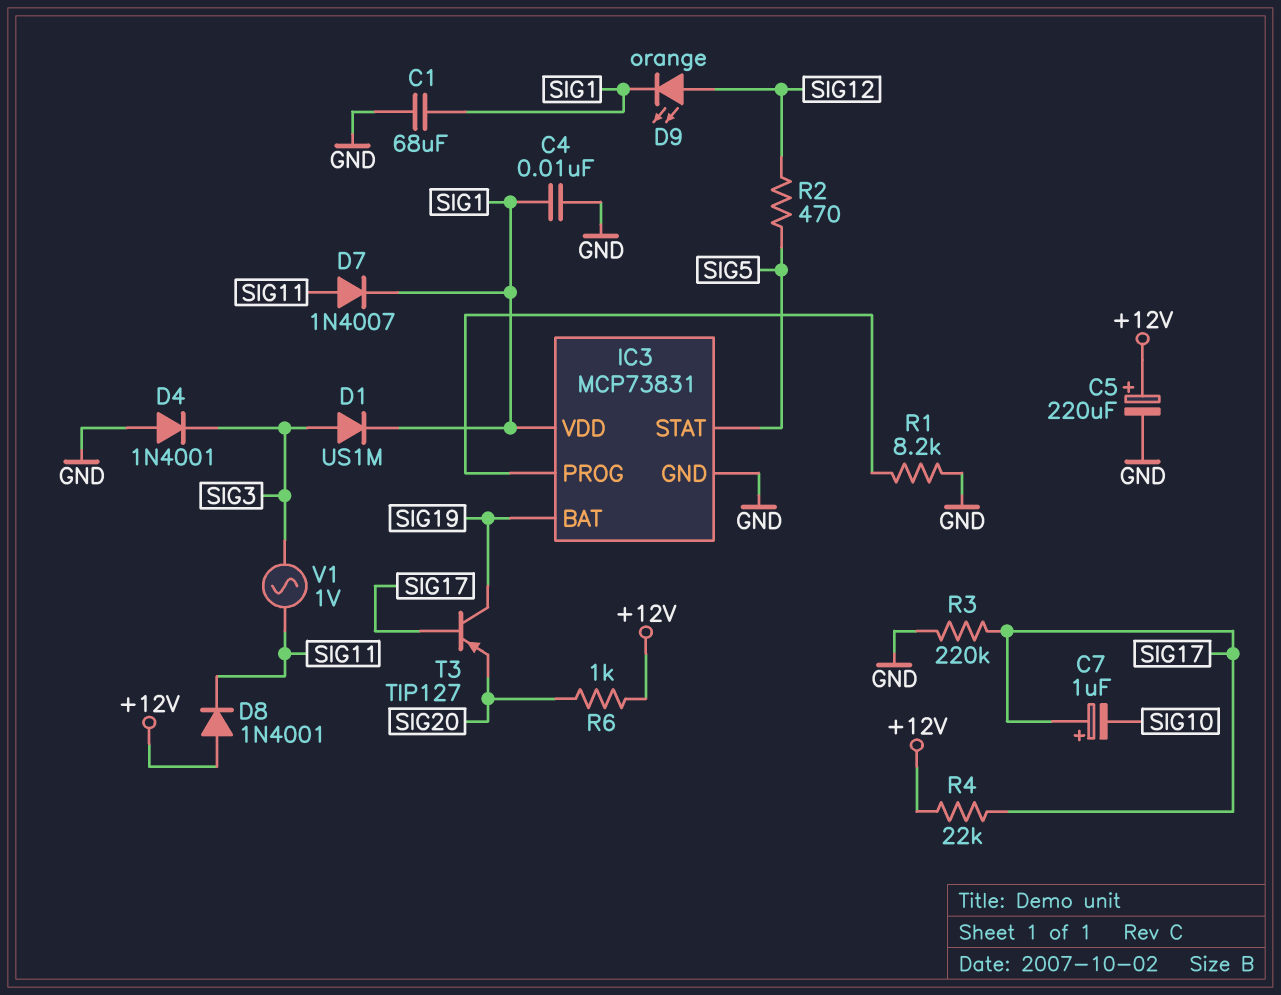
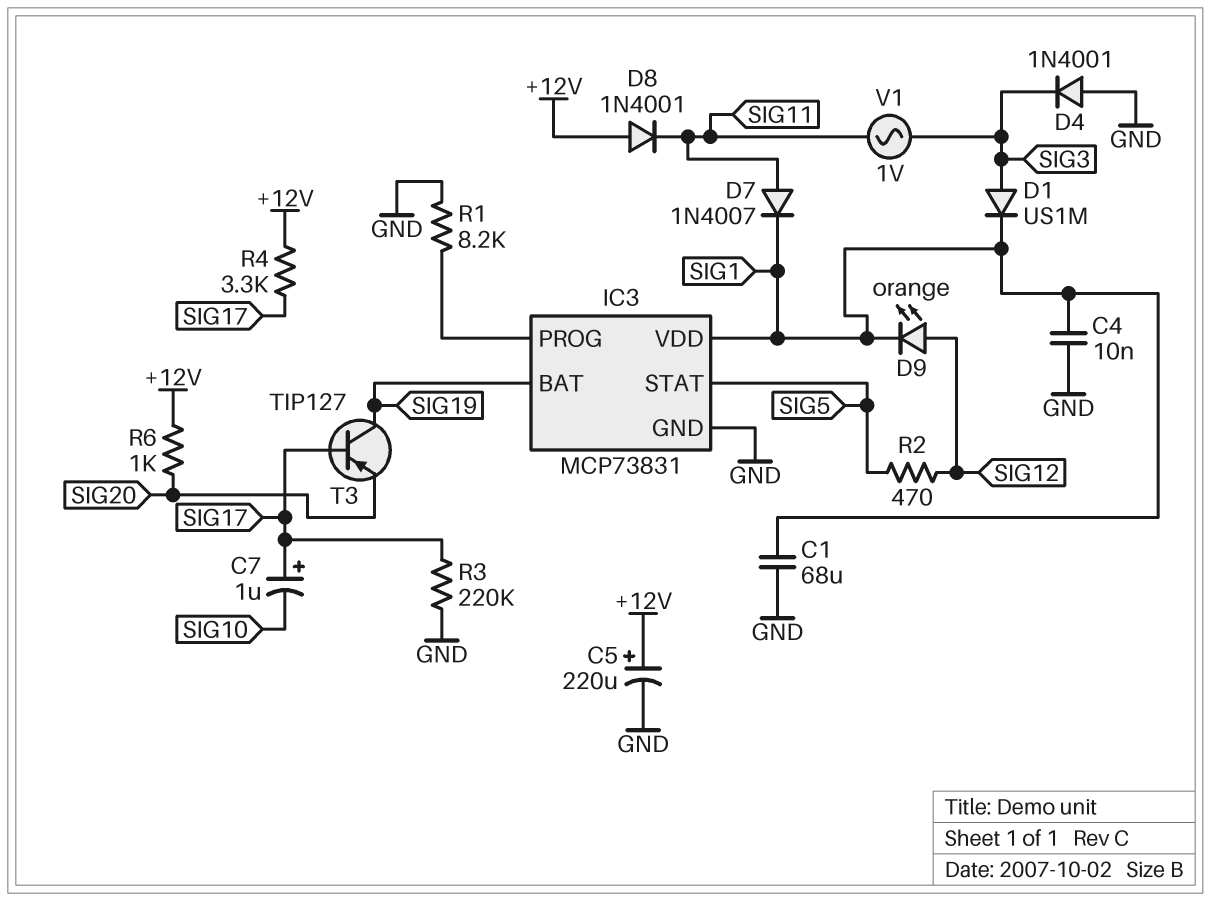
R4: 22k (+12V, SIG17) -> 3.3k (+12V, SIG17)

